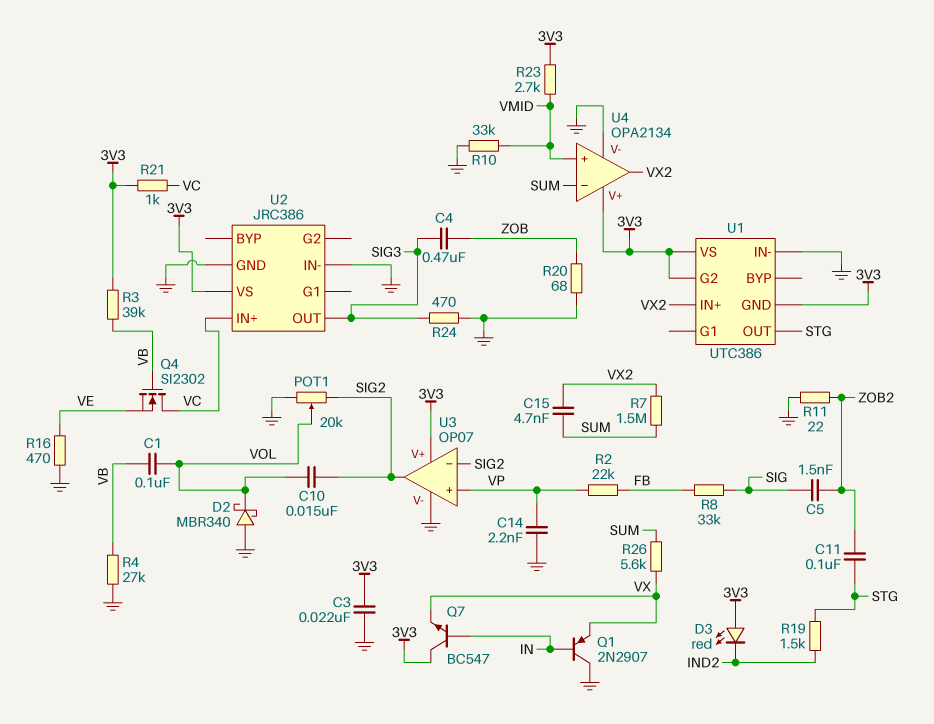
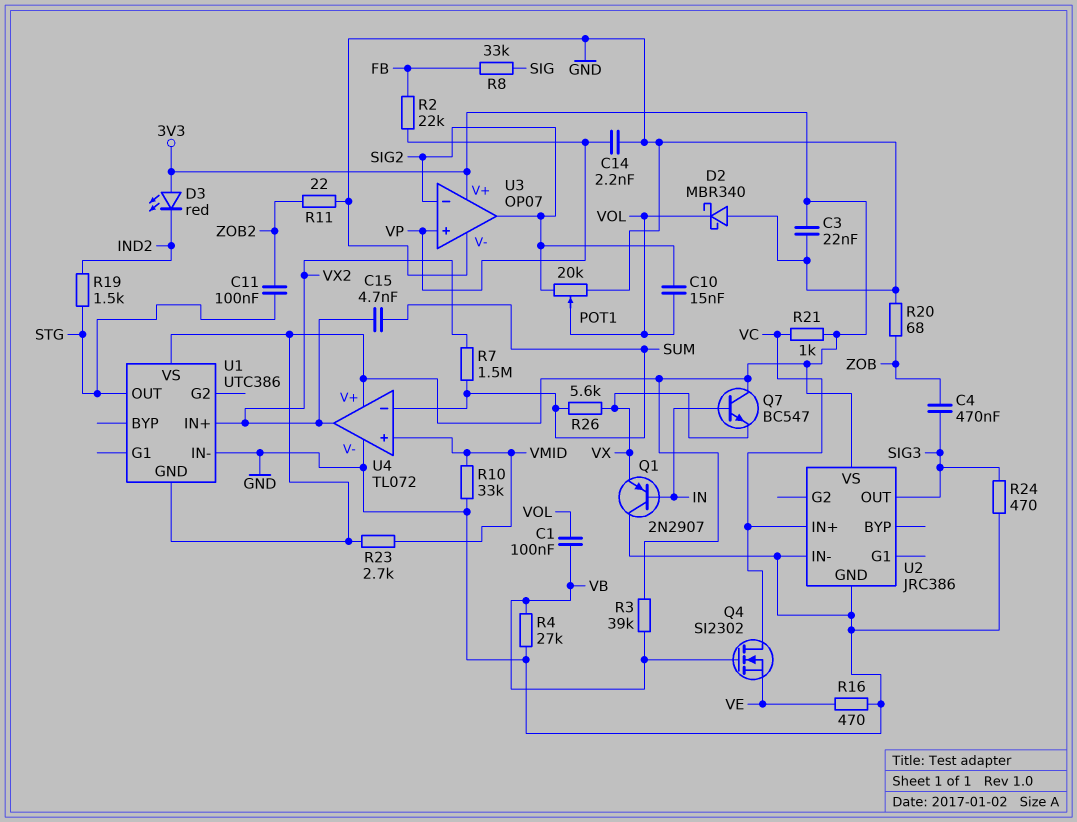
C5: 1.5nF (SIG, ZOB2) -> none
U1 pin G2: 3V3 -> none
U4: OPA2134 -> TL072

